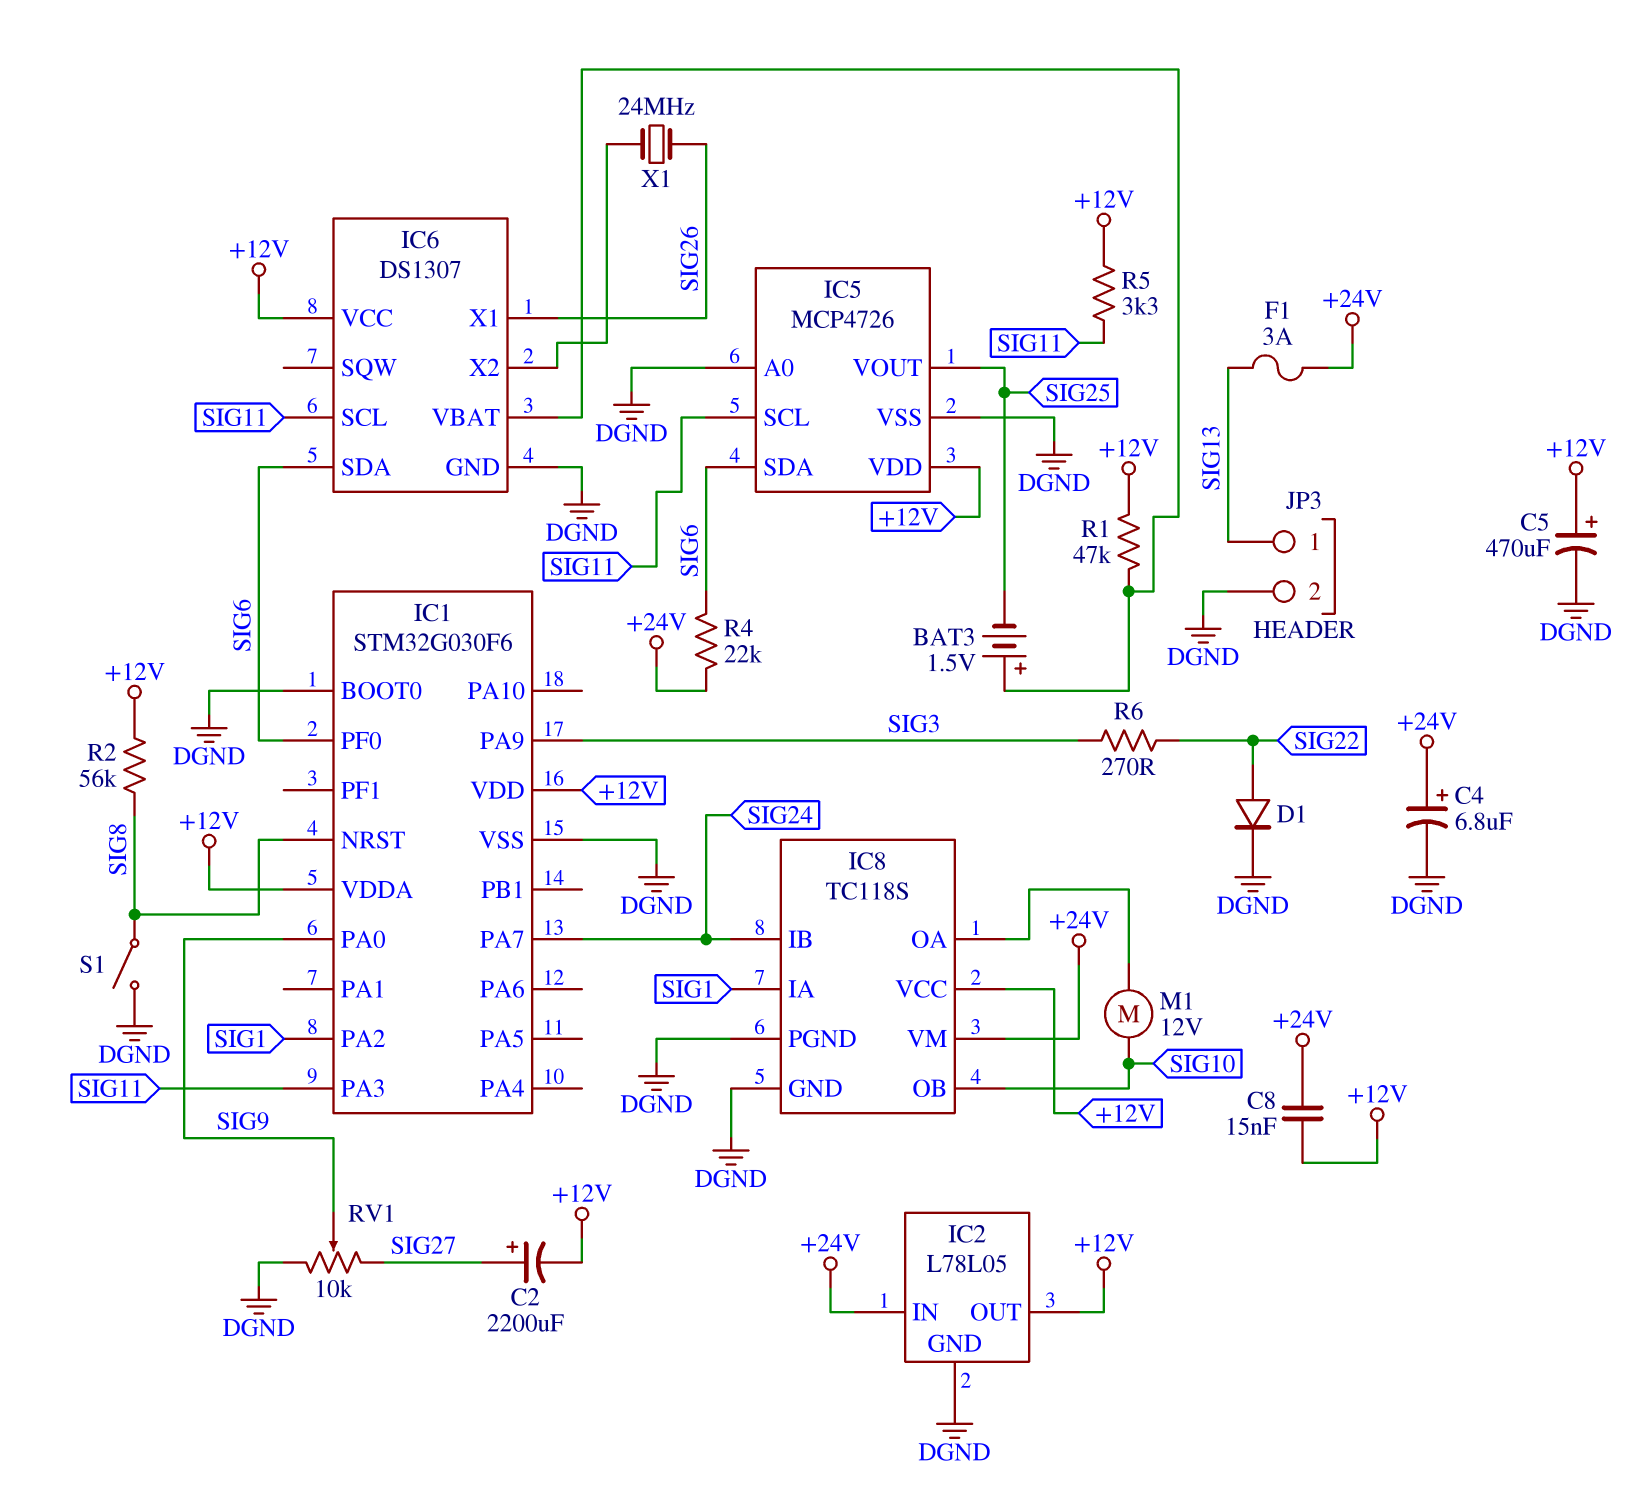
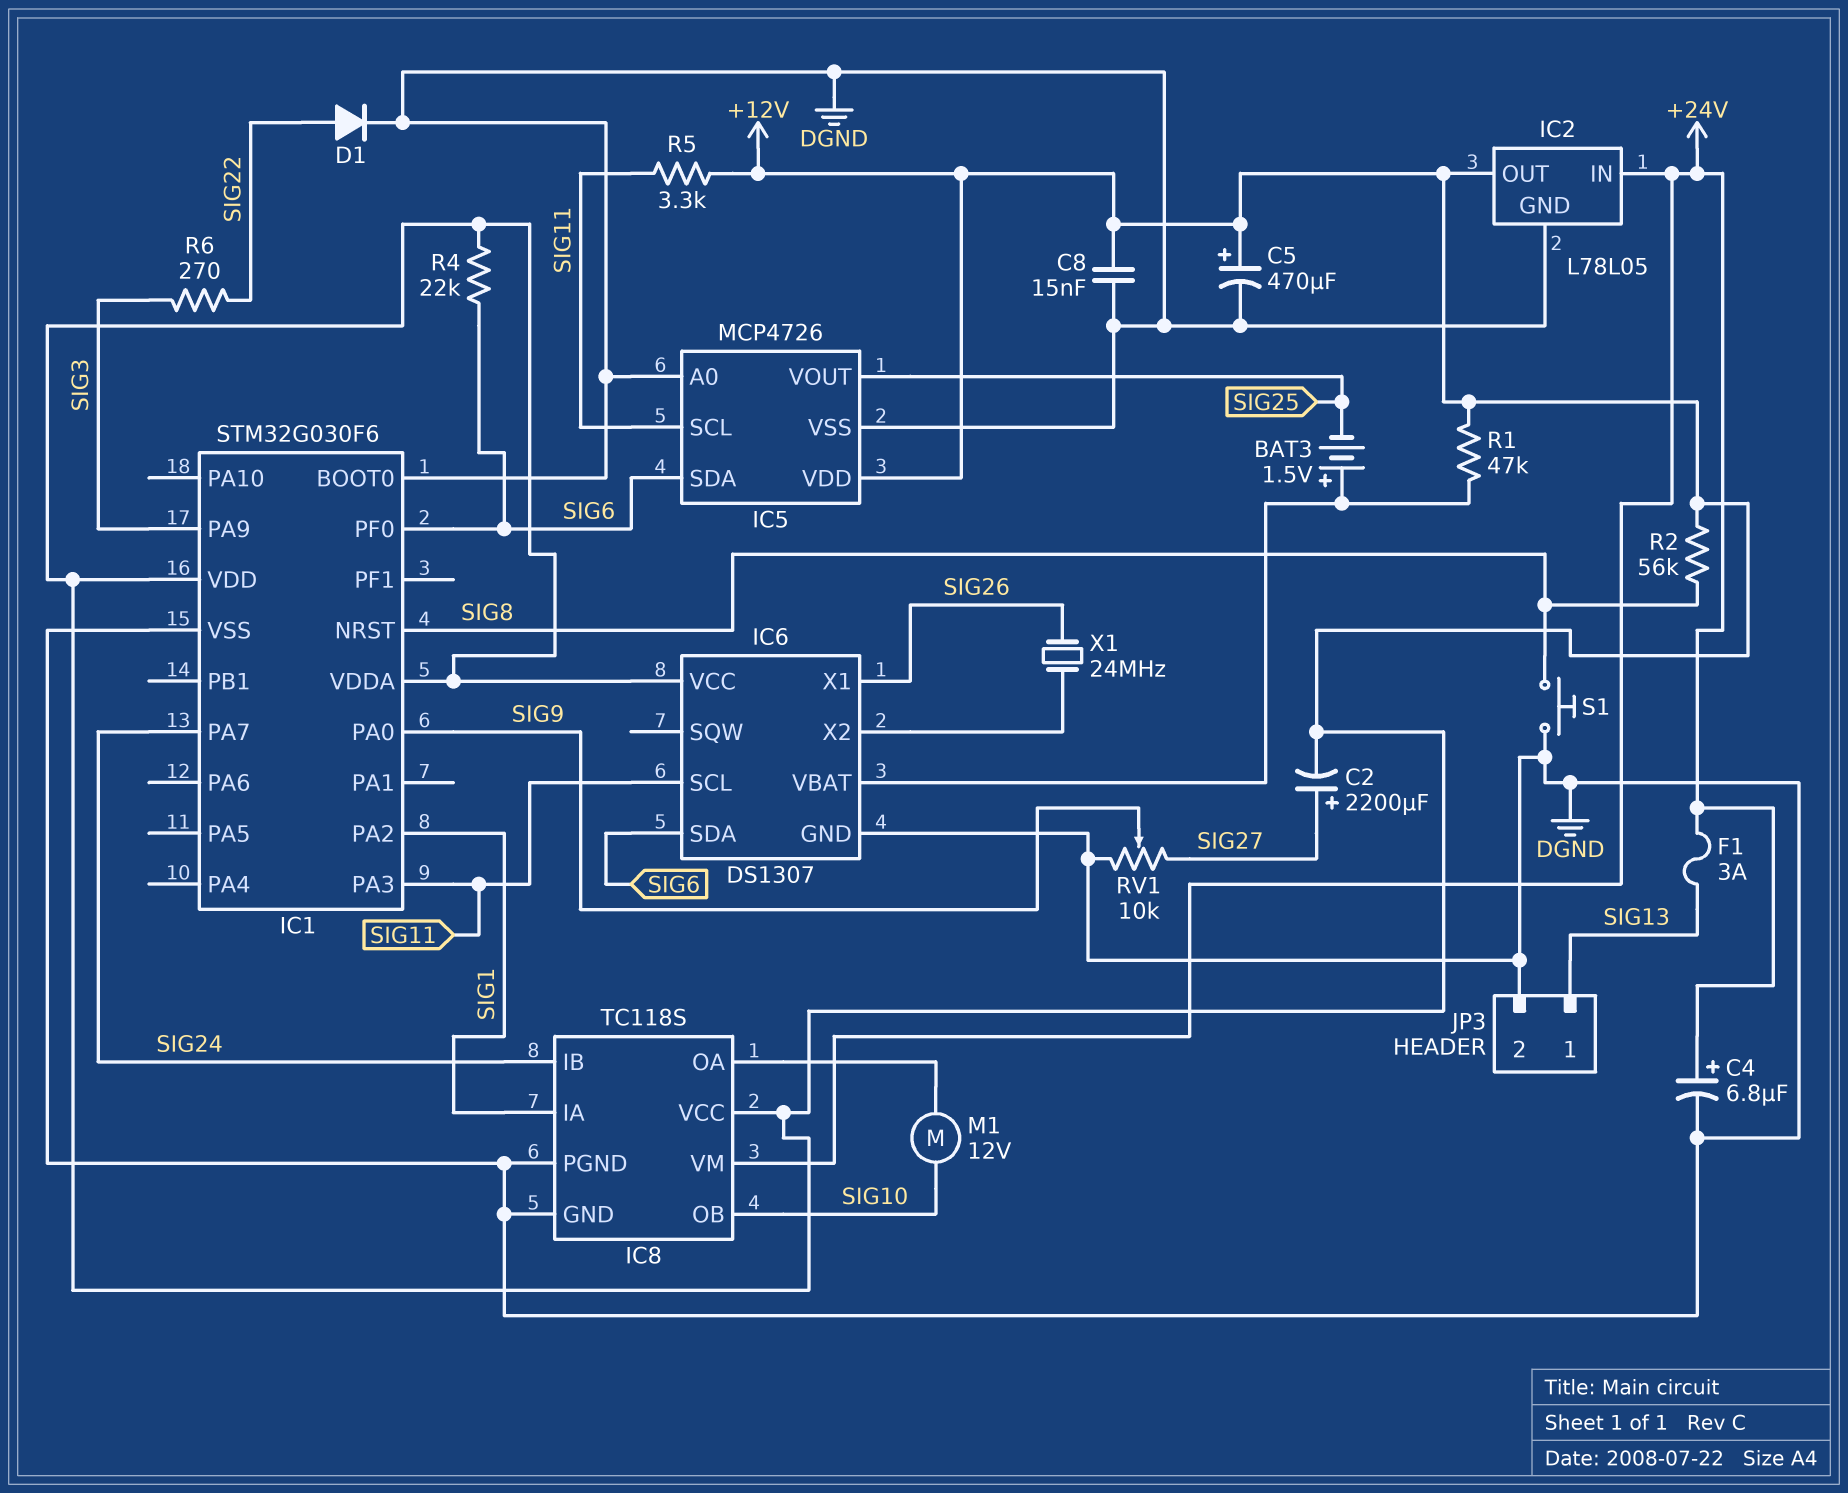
C8: 15nF (+12V, +24V) -> 15nF (+12V, DGND)
R4: 22k (+24V, SIG6) -> 22k (+12V, SIG6)
S1: switch (DGND, SIG8) -> button (DGND, SIG8)

